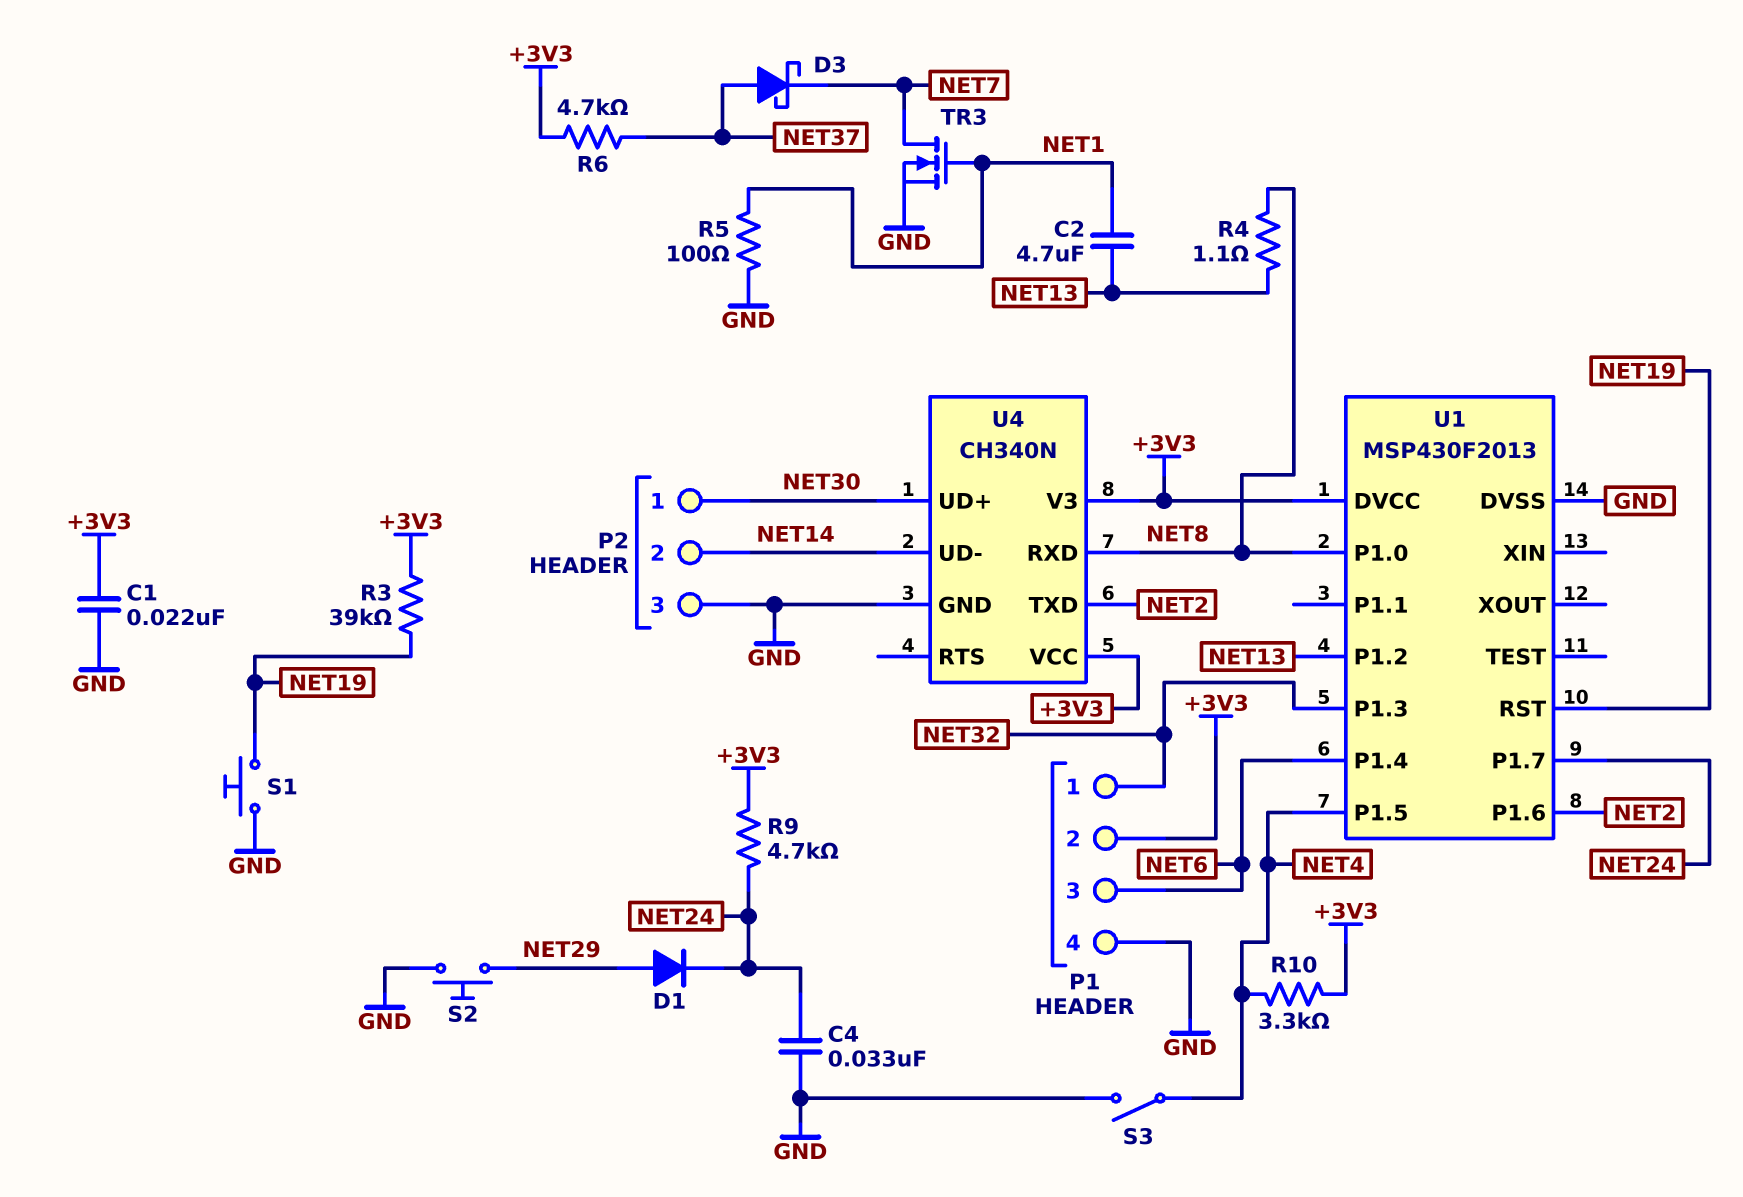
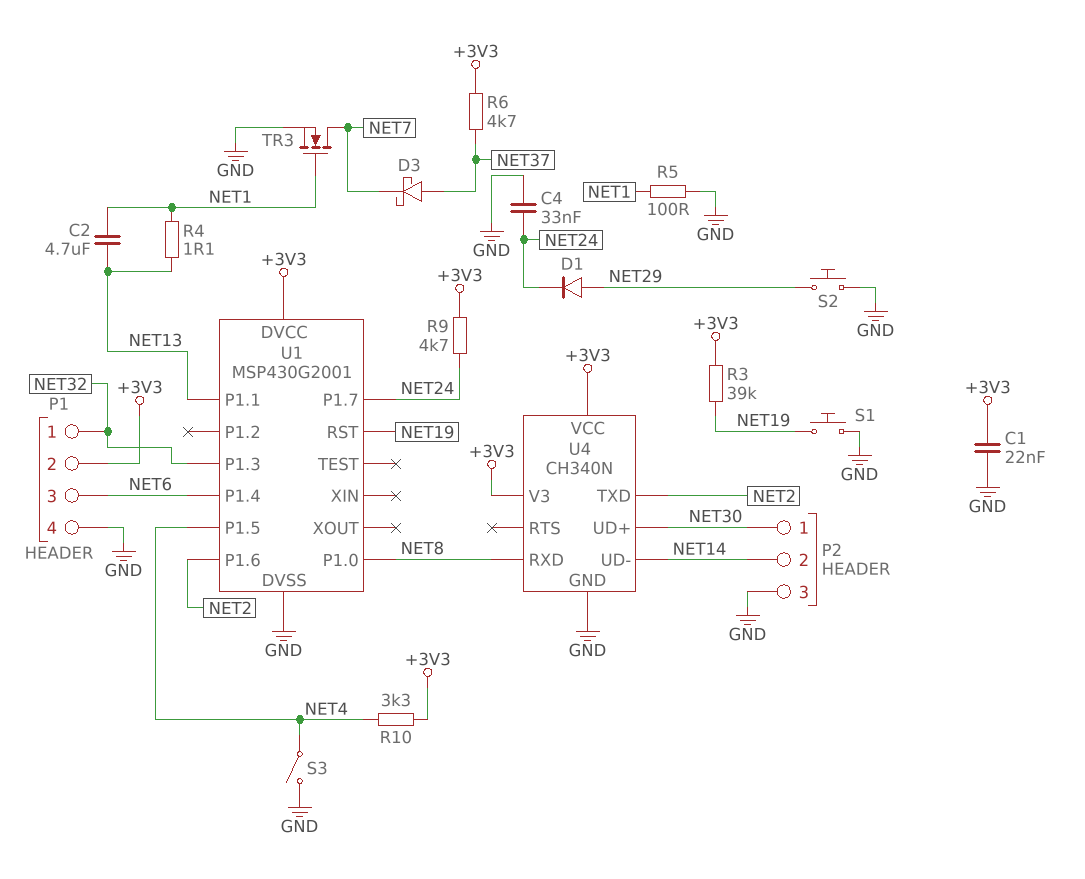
R4: 1.1 (NET8, NET13) -> 1.1 (NET1, NET13)
U1: MSP430F2013 -> MSP430G2001
U1 pin P1.1: none -> NET13
U1 pin P1.2: NET13 -> none

